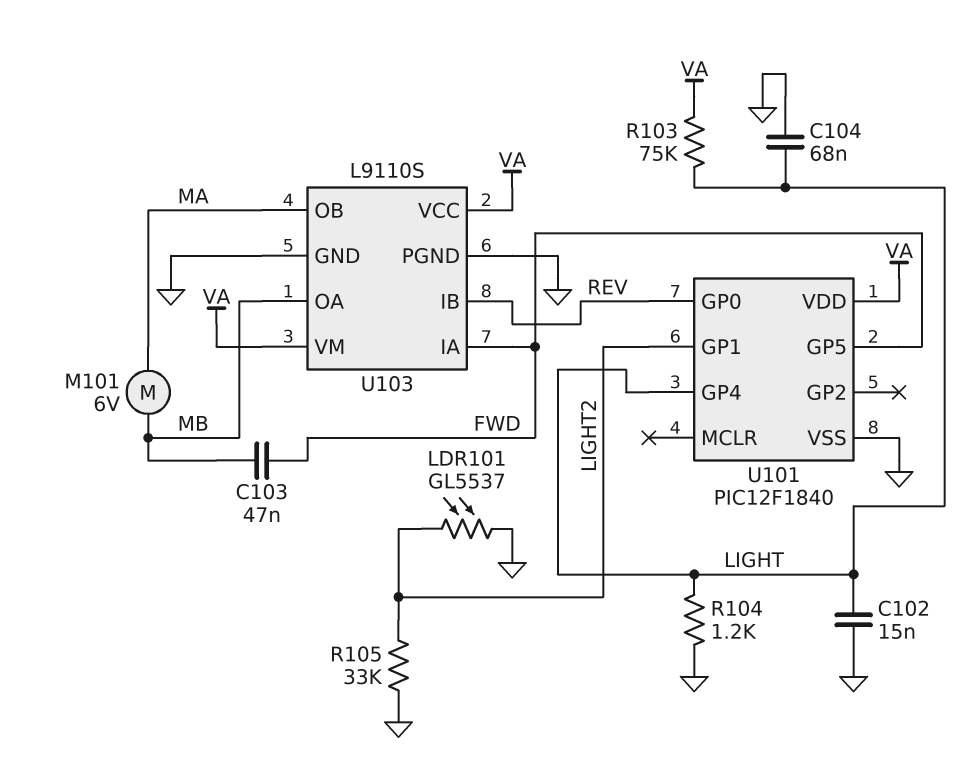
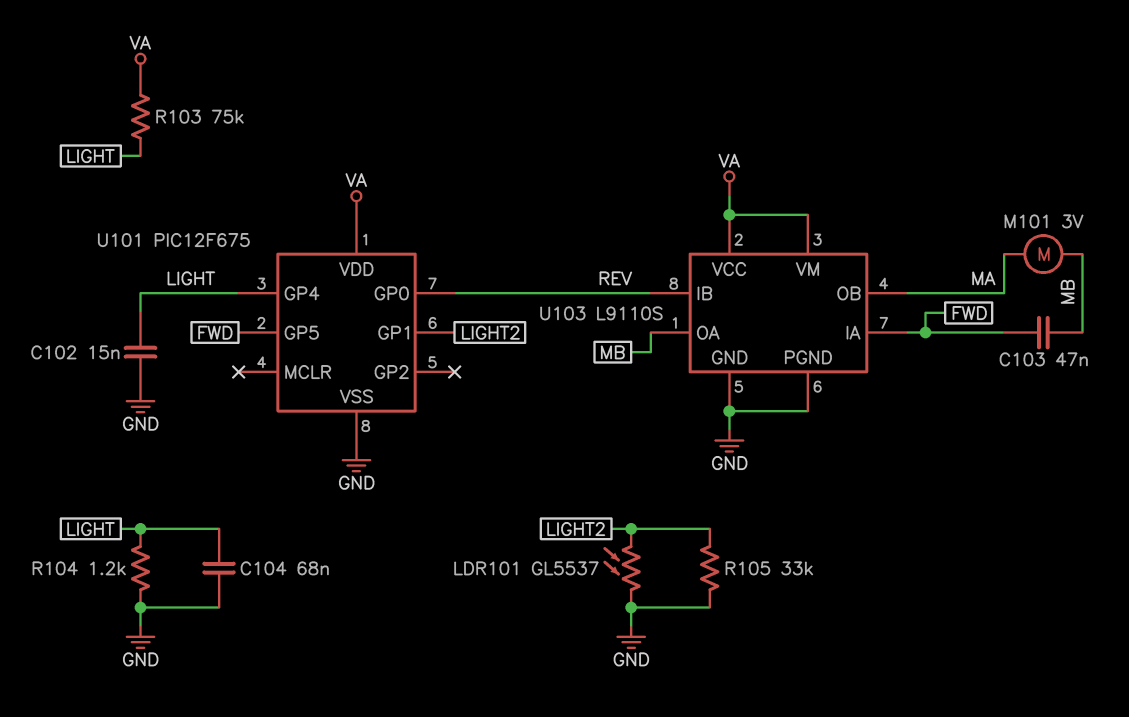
M101: motor 6V (MA, MB) -> motor 3V (MA, MB)
U101: PIC12F1840 -> PIC12F675

